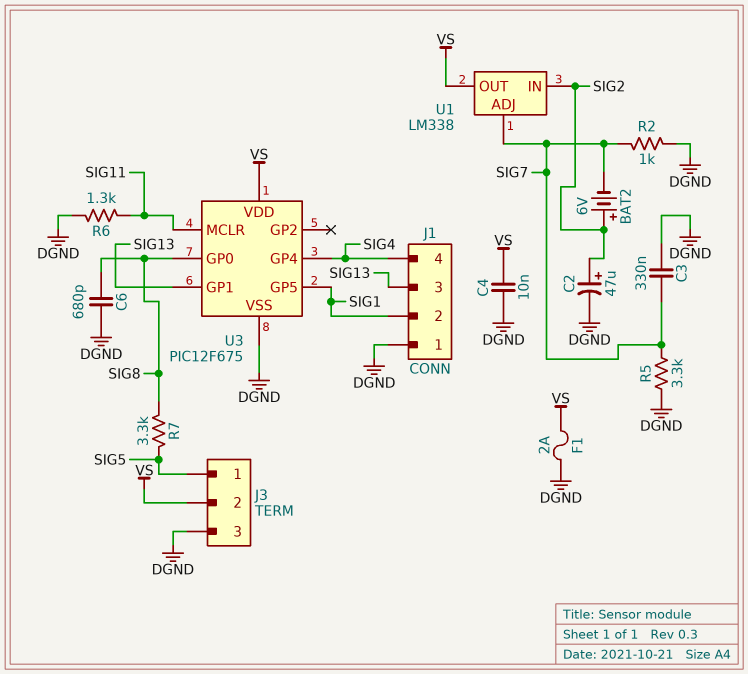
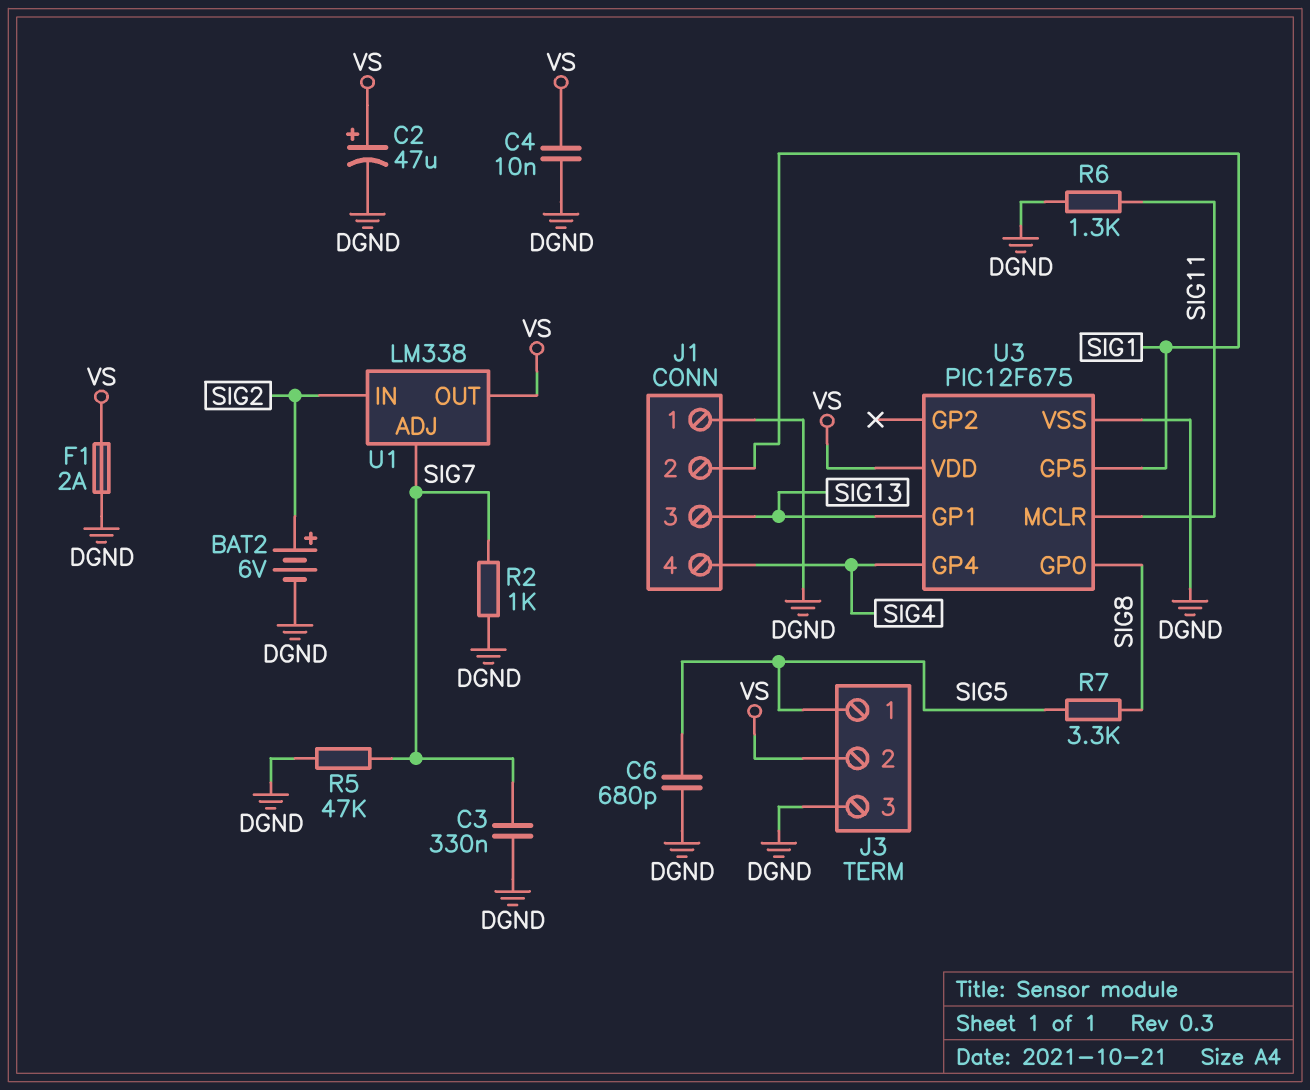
BAT2: 6V (plus SIG2, minus SIG7) -> 6V (plus SIG2, minus DGND)
C2: 47uF (plus SIG2, minus DGND) -> 47uF (plus VS, minus DGND)
C6: 680pF (DGND, SIG8) -> 680pF (DGND, SIG5)
R5: 3.3k (DGND, SIG7) -> 47k (DGND, SIG7)

